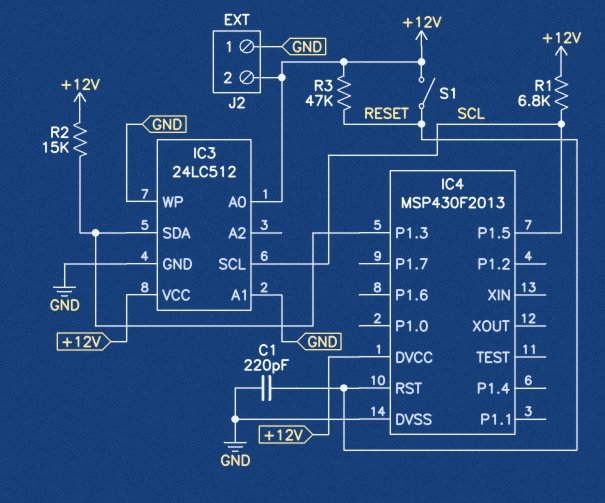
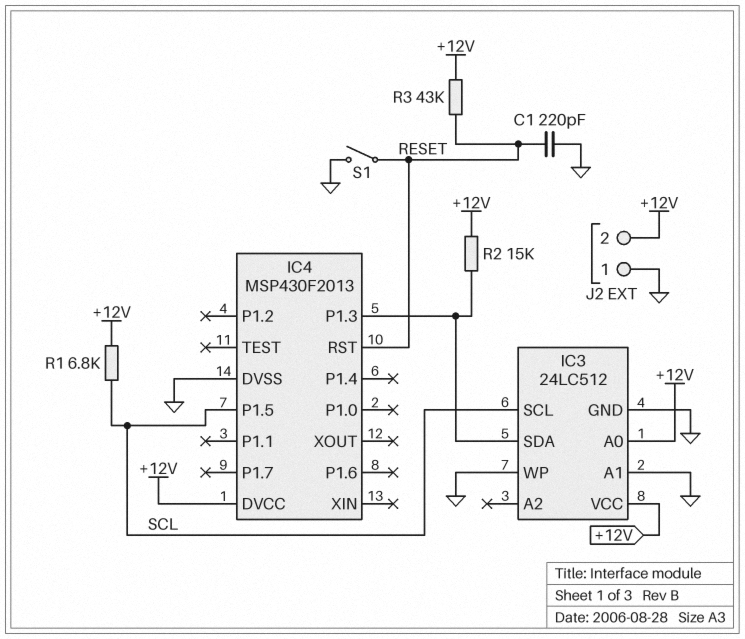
R3: 47k (+12V, RESET) -> 43k (+12V, RESET)
S1: switch (+12V, RESET) -> switch (GND, RESET)

